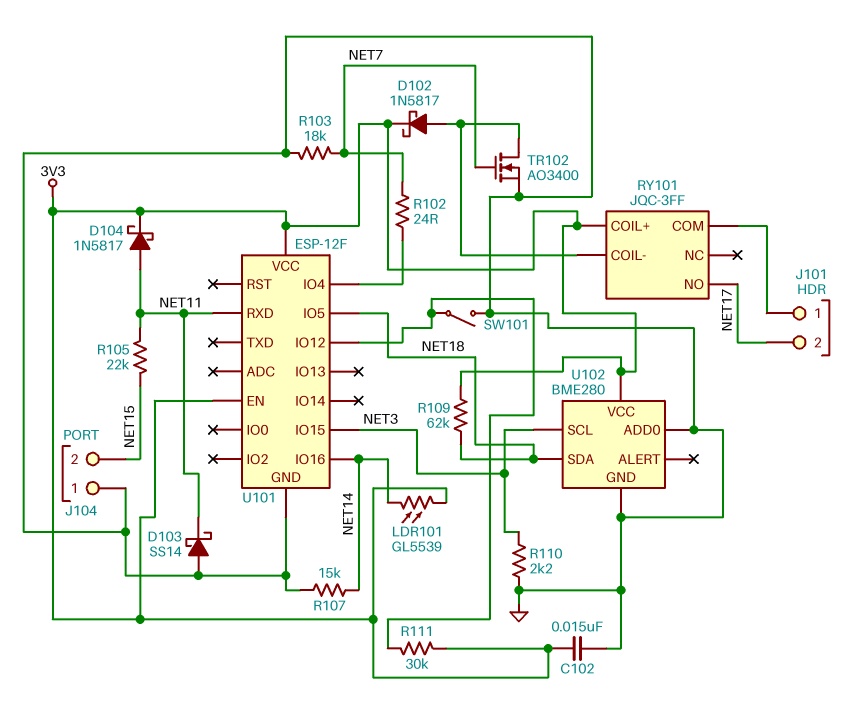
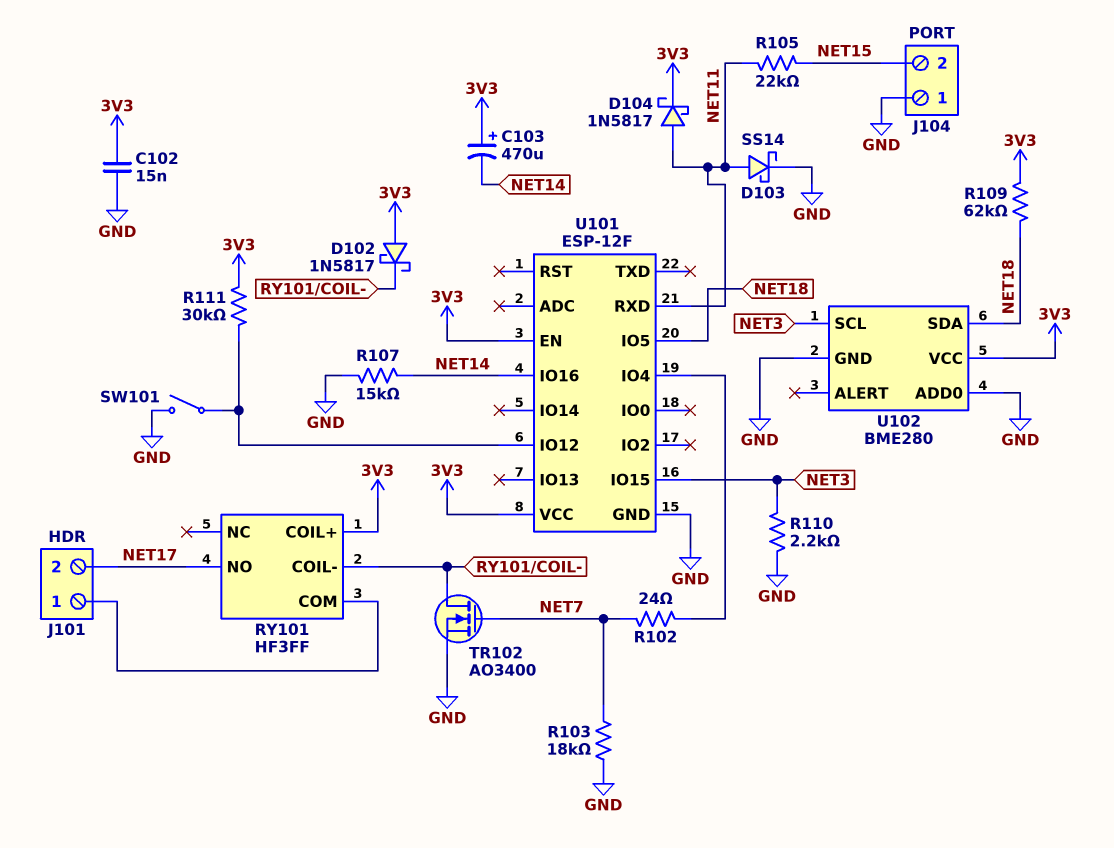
C103: none -> 470uF (plus 3V3, minus NET14)
D102: schottky 1N5817 (A RY101/COIL-, K 3V3) -> schottky 1N5817 (A 3V3, K RY101/COIL-)
D103: schottky SS14 (A GND, K NET11) -> schottky SS14 (A NET11, K GND)
LDR101: GL5539 (3V3, NET14) -> none
RY101: JQC-3FF -> HF3FF

